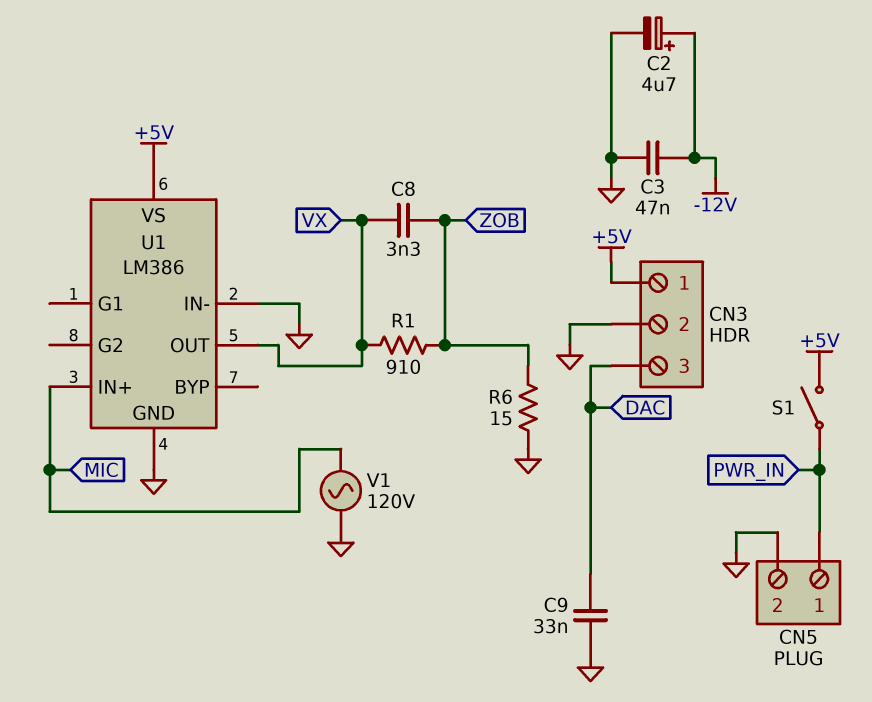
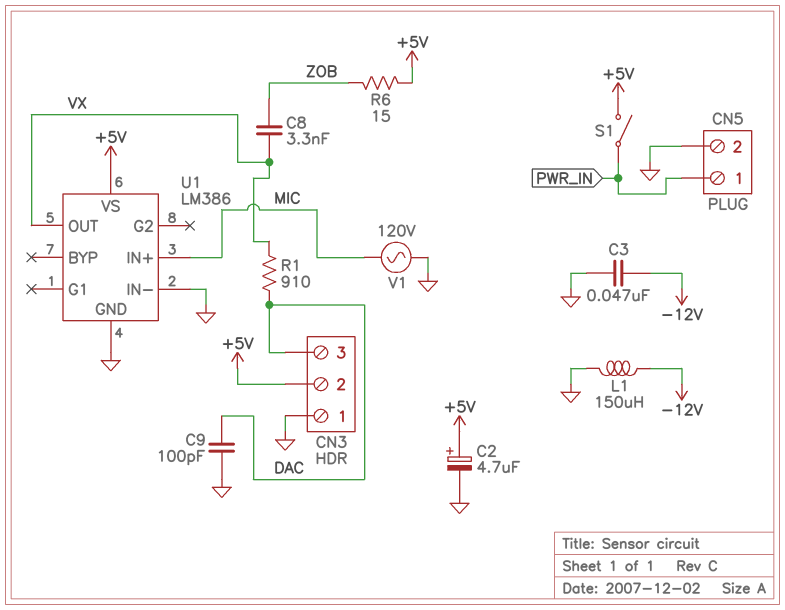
C2: 4.7uF (plus -12V, minus GND) -> 4.7uF (plus +5V, minus GND)
C9: 33nF (DAC, GND) -> 100pF (DAC, GND)
CN3 pin 1: +5V -> GND
CN3 pin 2: GND -> +5V
L1: none -> 150uH (-12V, GND)
R1: 910 (VX, ZOB) -> 910 (DAC, VX)
R6: 15 (GND, ZOB) -> 15 (+5V, ZOB)

